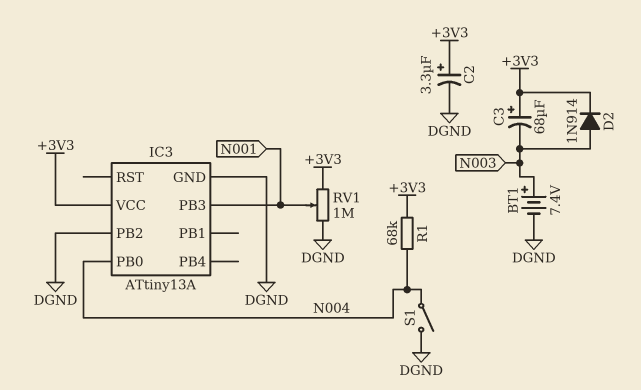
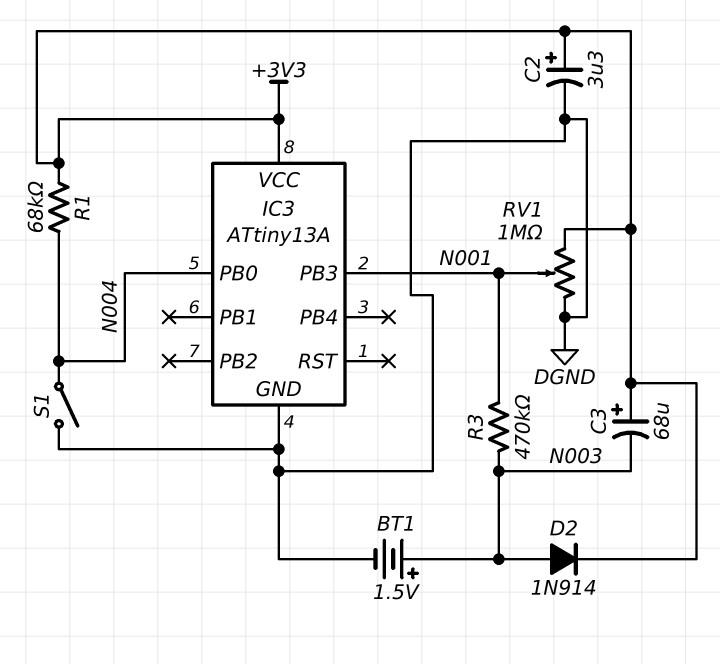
BT1: 7.4V (plus N003, minus DGND) -> 1.5V (plus N003, minus DGND)
IC3 pin PB2: DGND -> none
R3: none -> 470k (N001, N003)

